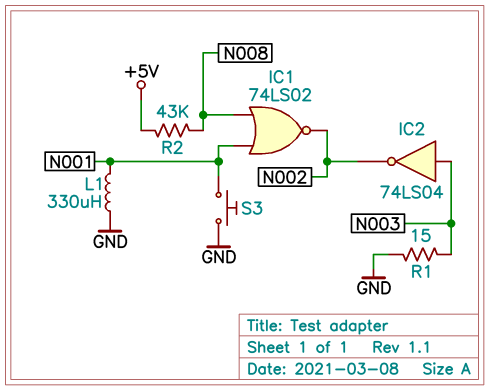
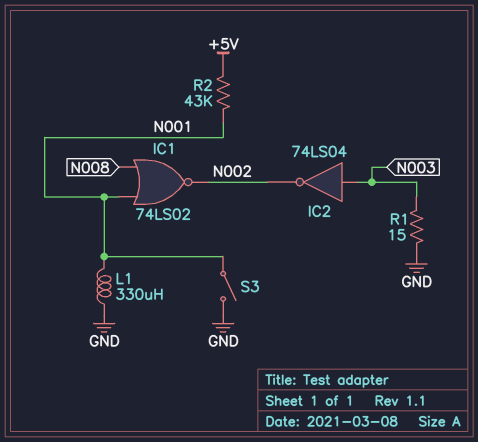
R2: 43k (+5V, N008) -> 43k (+5V, N001)
S3: button (GND, N001) -> switch (GND, N001)

